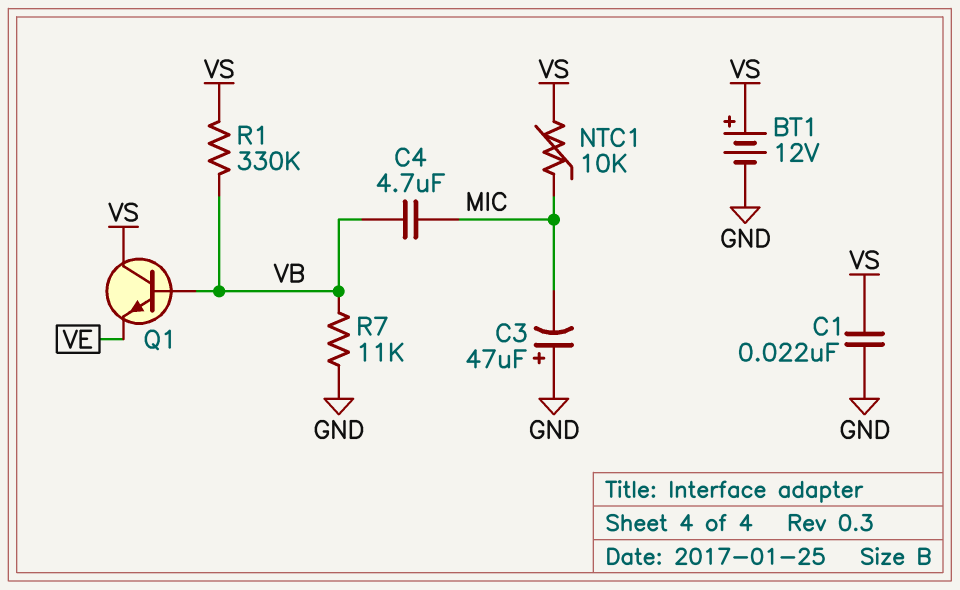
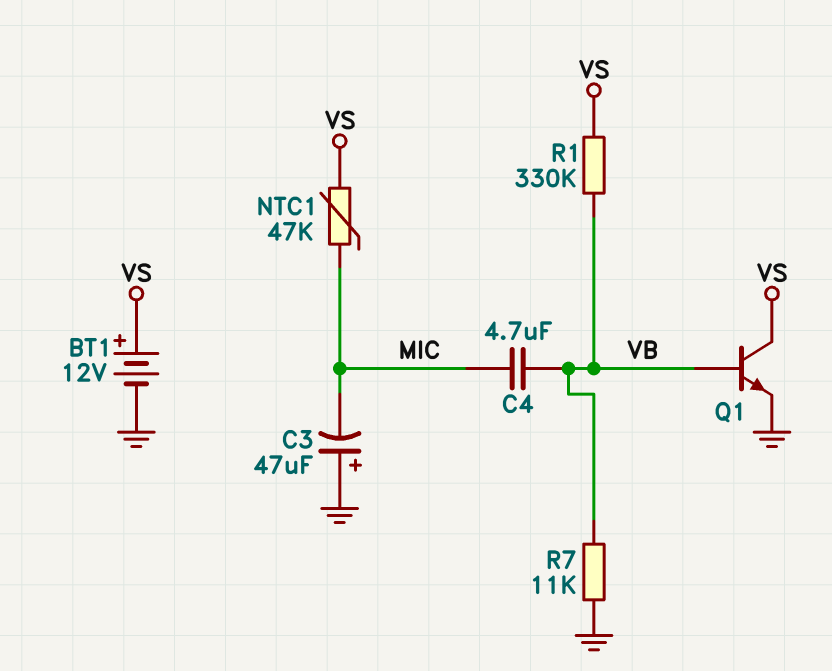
C1: 22nF (GND, VS) -> none
NTC1: 10k (MIC, VS) -> 47k (MIC, VS)
Q1: NPN (B VB, C VS, E VE) -> NPN (B VB, C VS, E GND)

